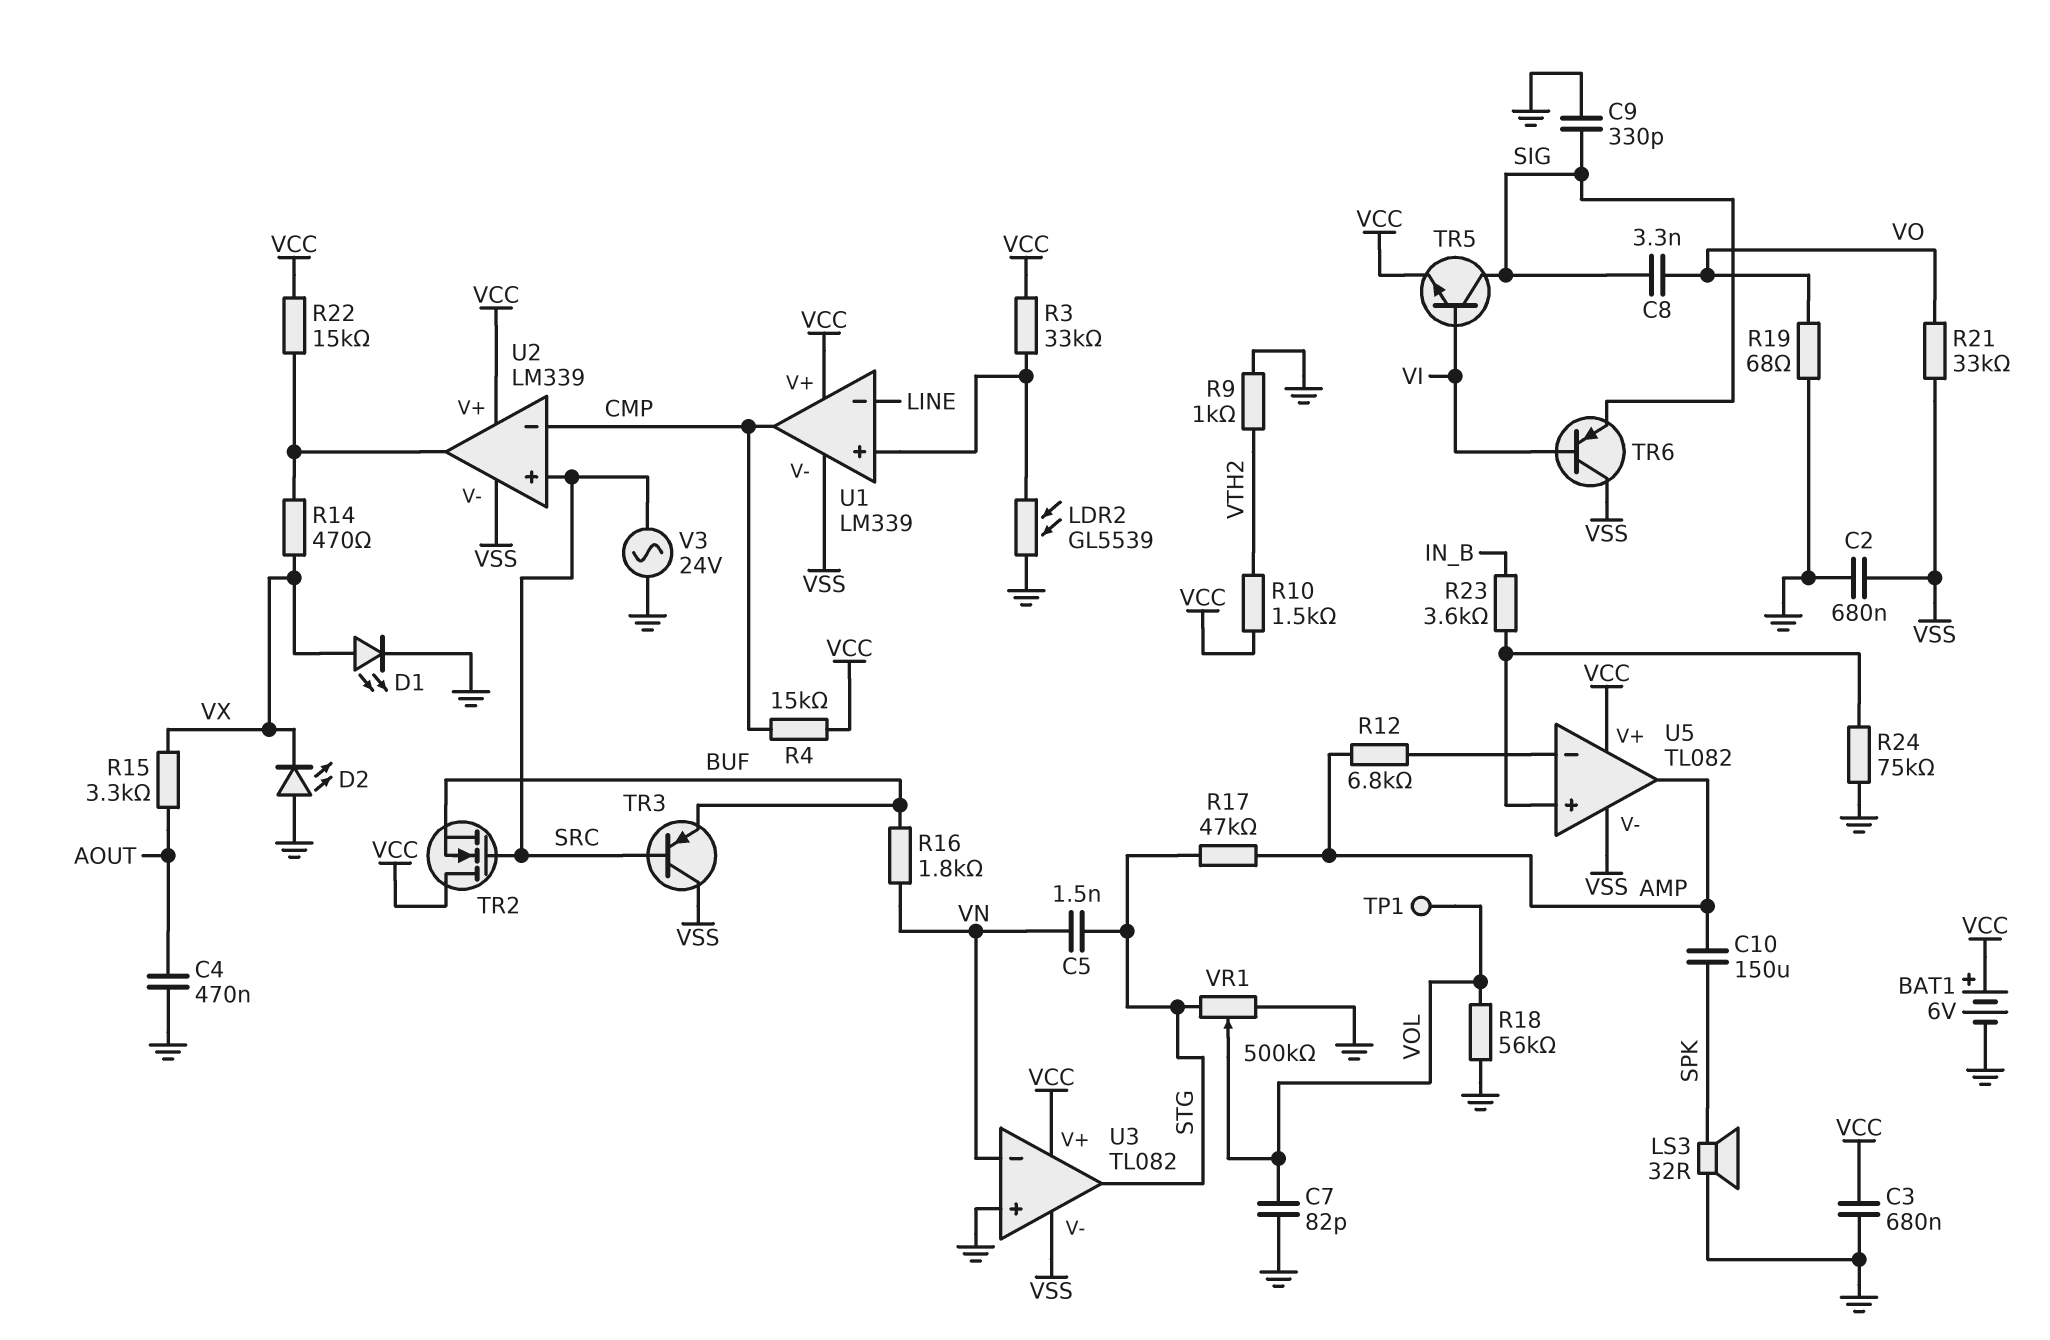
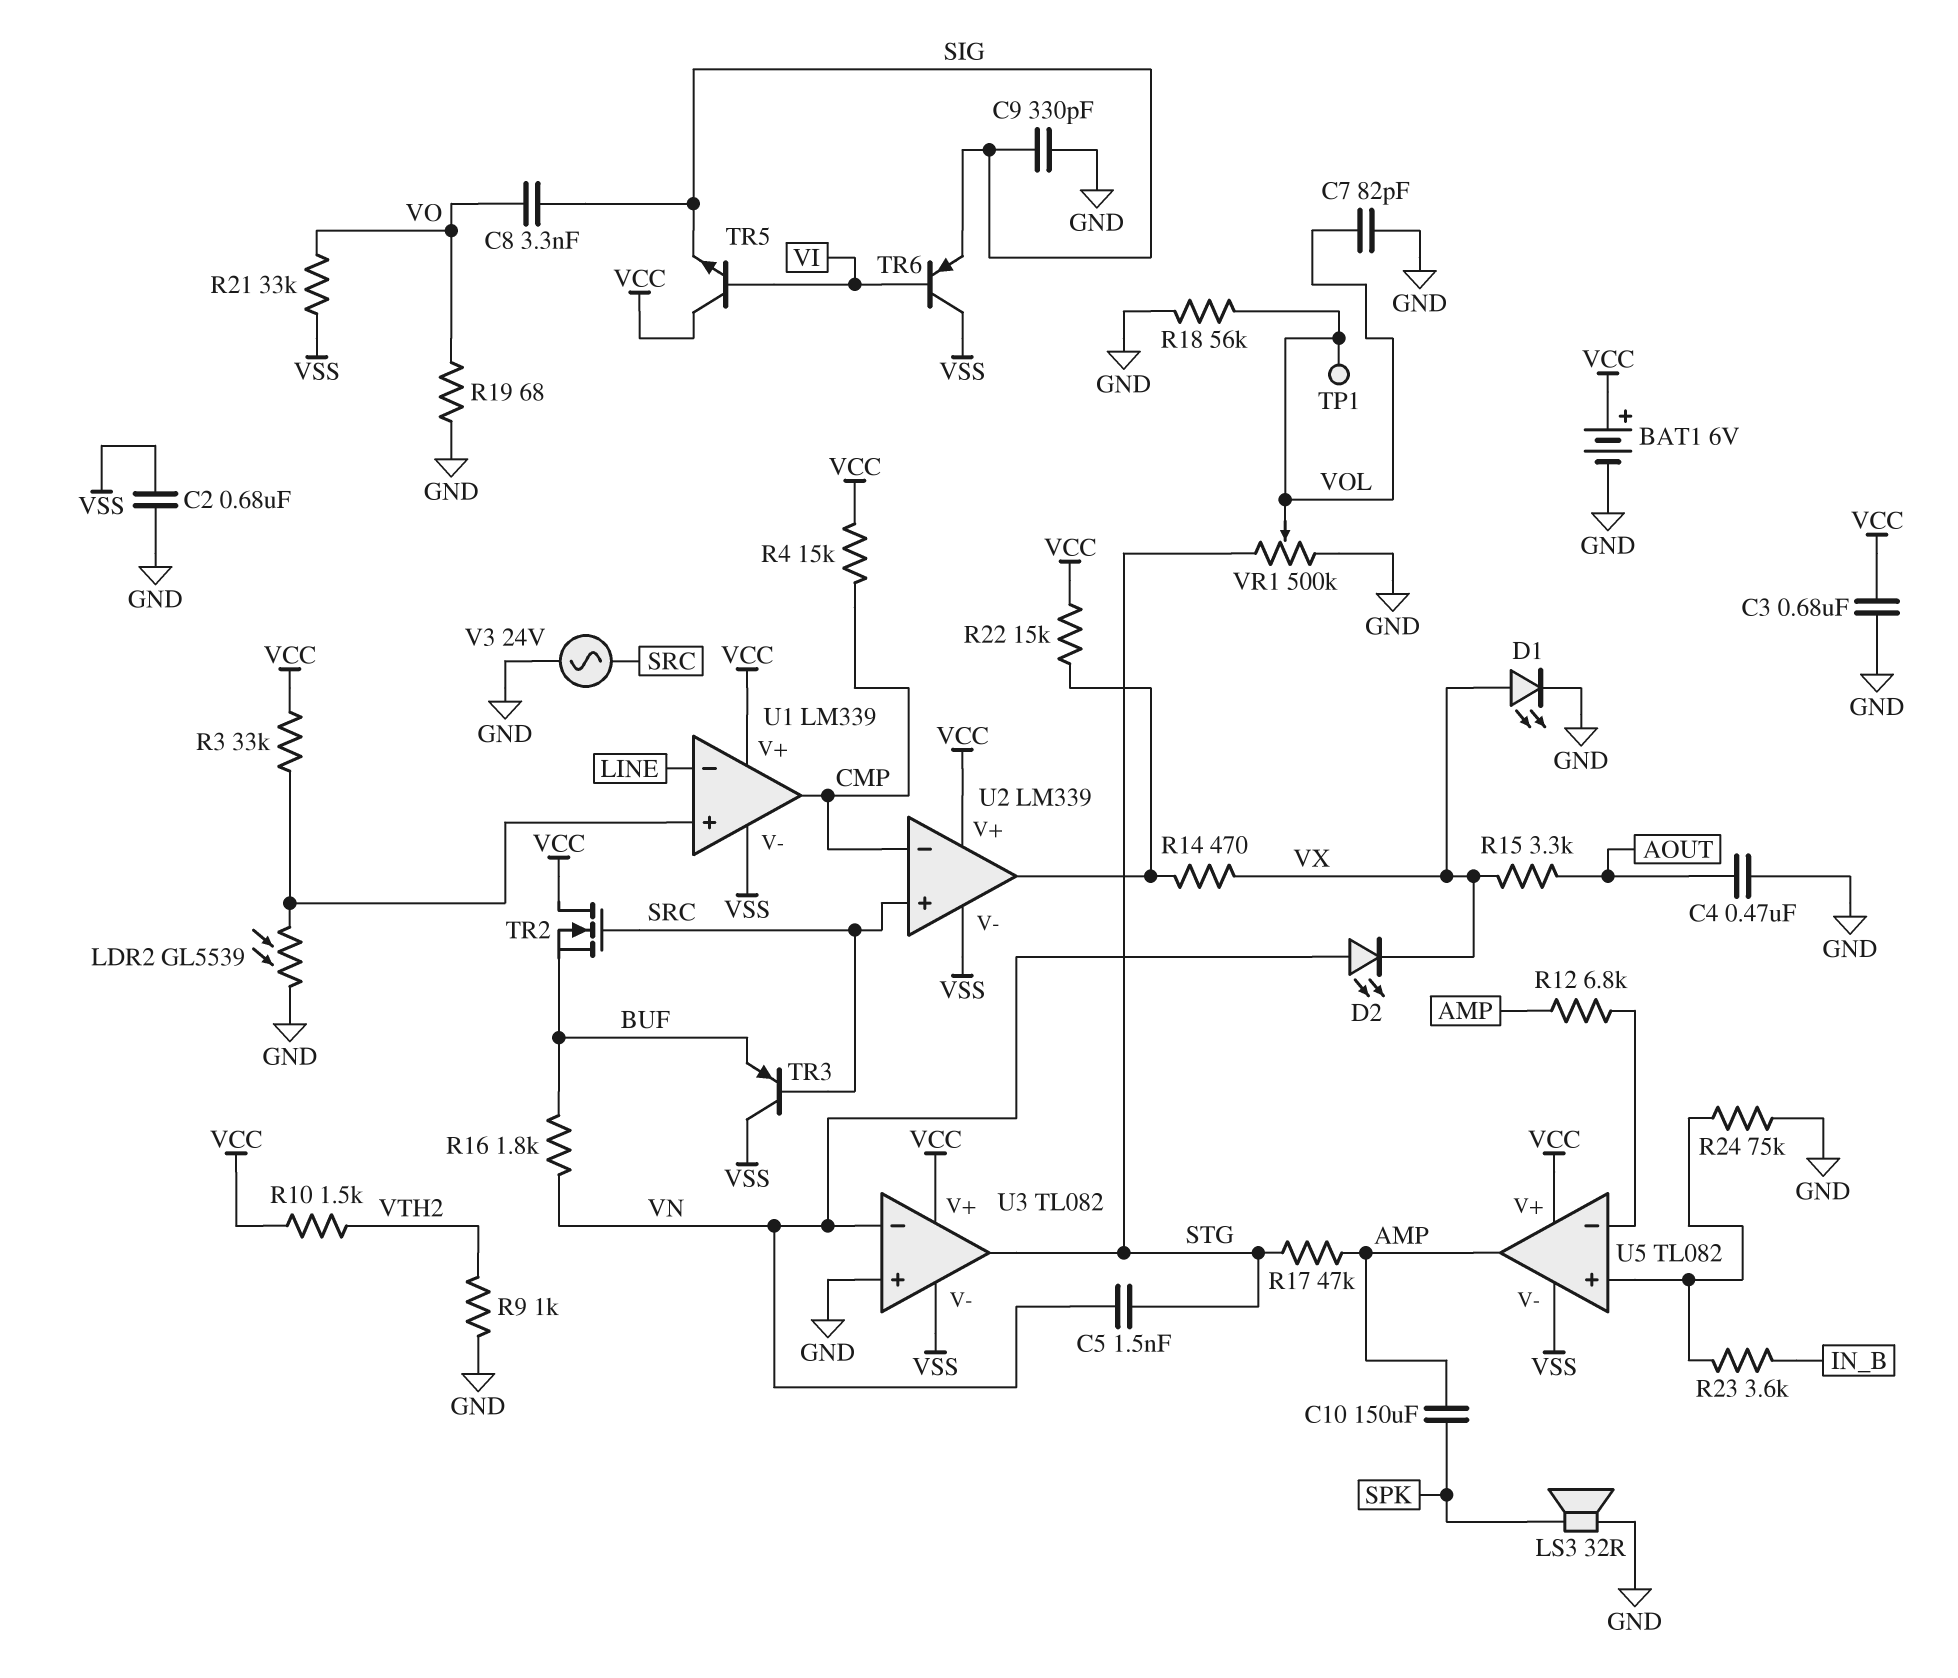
D2: LED (A GND, K VX) -> LED (A VN, K VX)
TR5: NPN (B VI, C SIG, E VCC) -> NPN (B VI, C VCC, E SIG)

